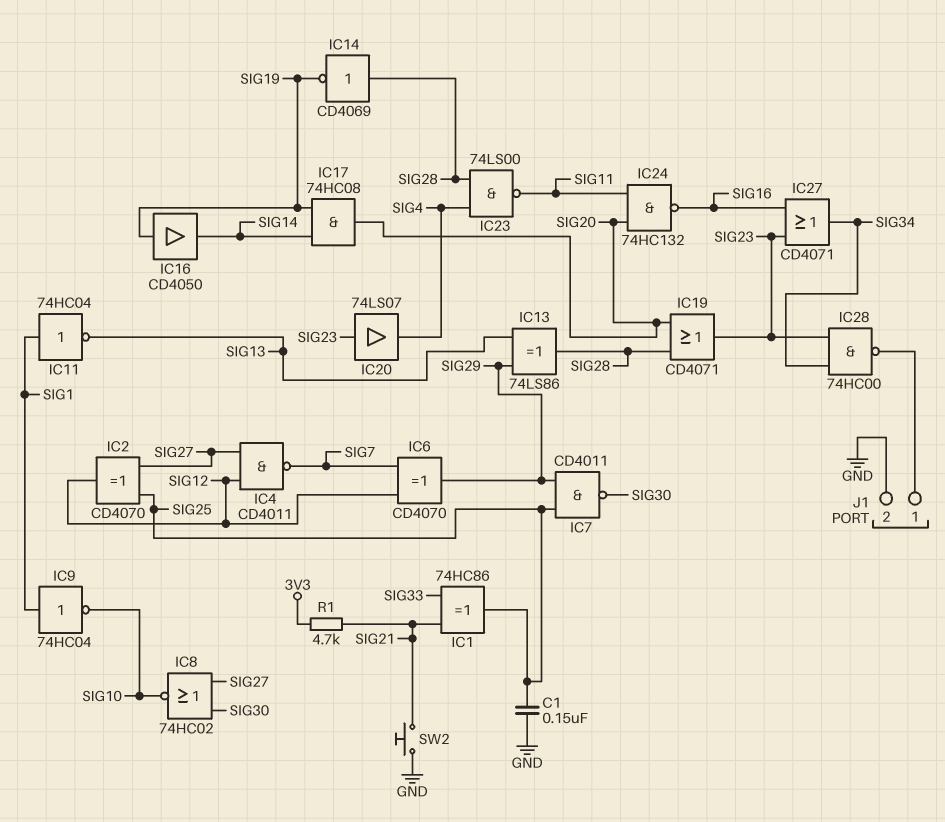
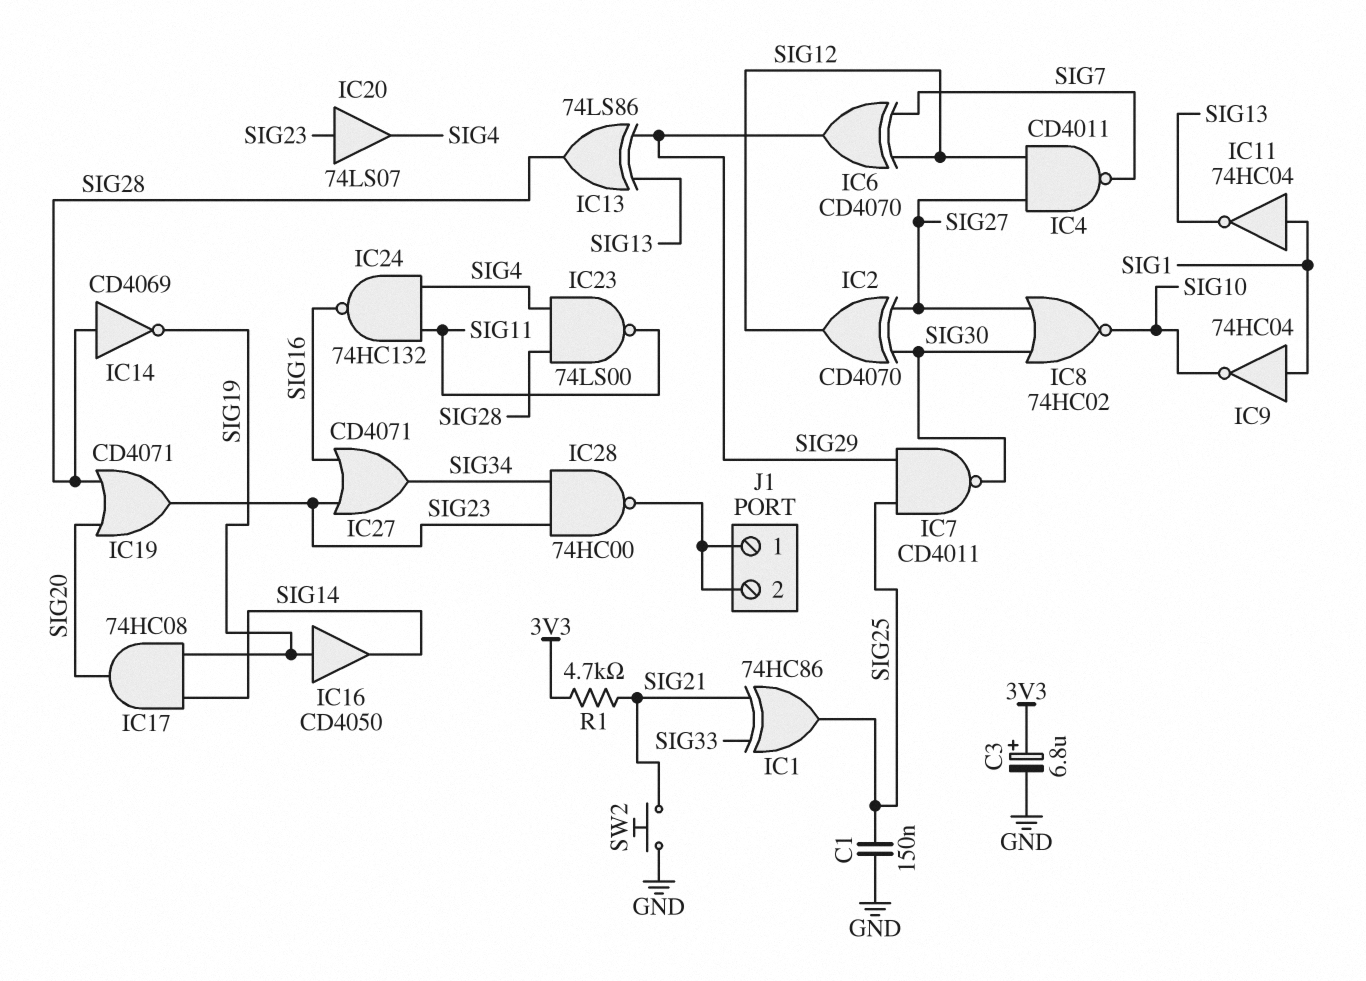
C3: none -> 6.8uF (plus 3V3, minus GND)
IC2: XOR CD4070 (in SIG25, in SIG27, out SIG12) -> XOR CD4070 (in SIG27, in SIG30, out SIG12)
IC24: NAND 74HC132 (in SIG11, in SIG20, out SIG16) -> NAND 74HC132 (in SIG4, in SIG11, out SIG16)
J1 pin 2: GND -> J1/1

